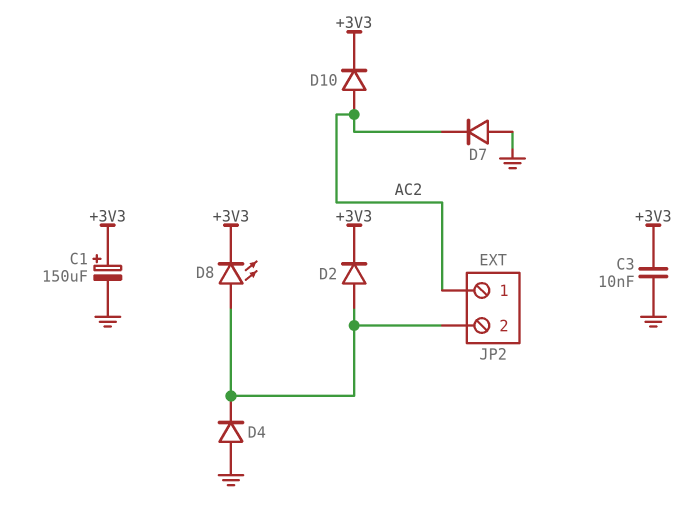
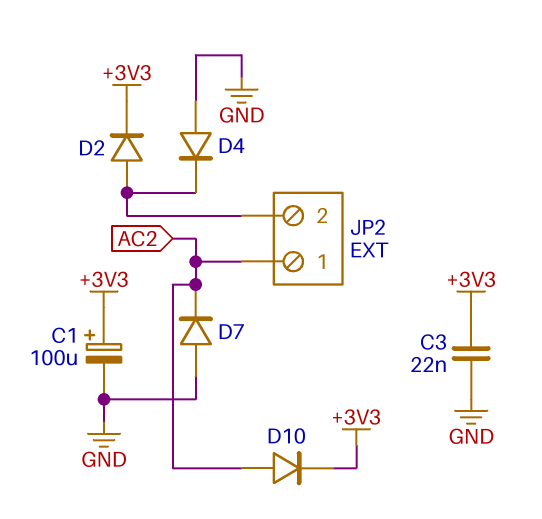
C1: 150uF (plus +3V3, minus GND) -> 100uF (plus +3V3, minus GND)
C3: 10nF (+3V3, GND) -> 22nF (+3V3, GND)
D8: LED (A JP2/2, K +3V3) -> none

